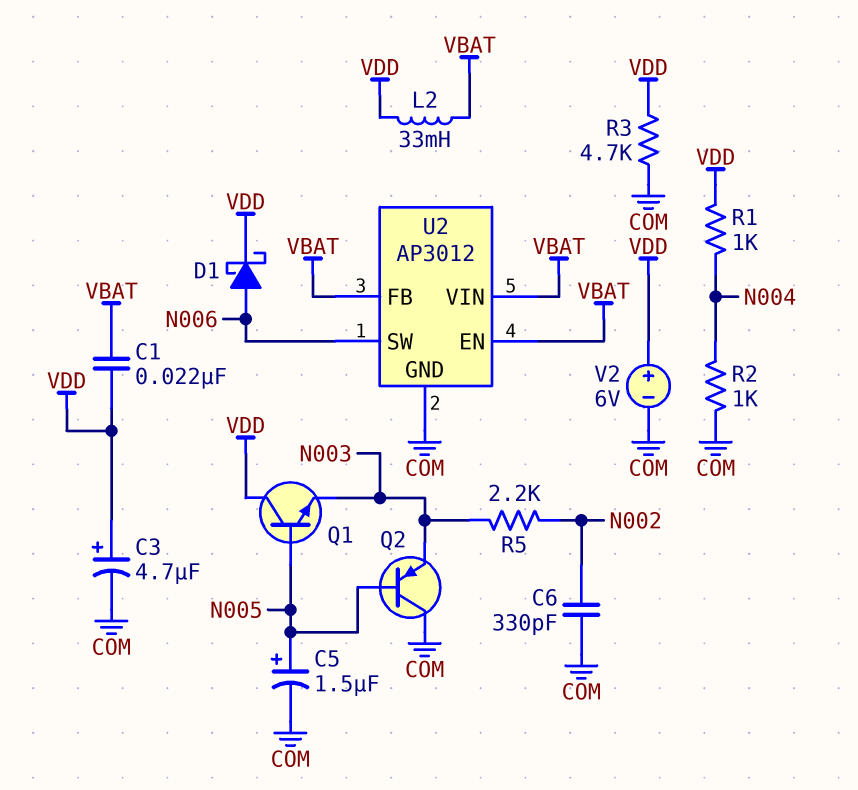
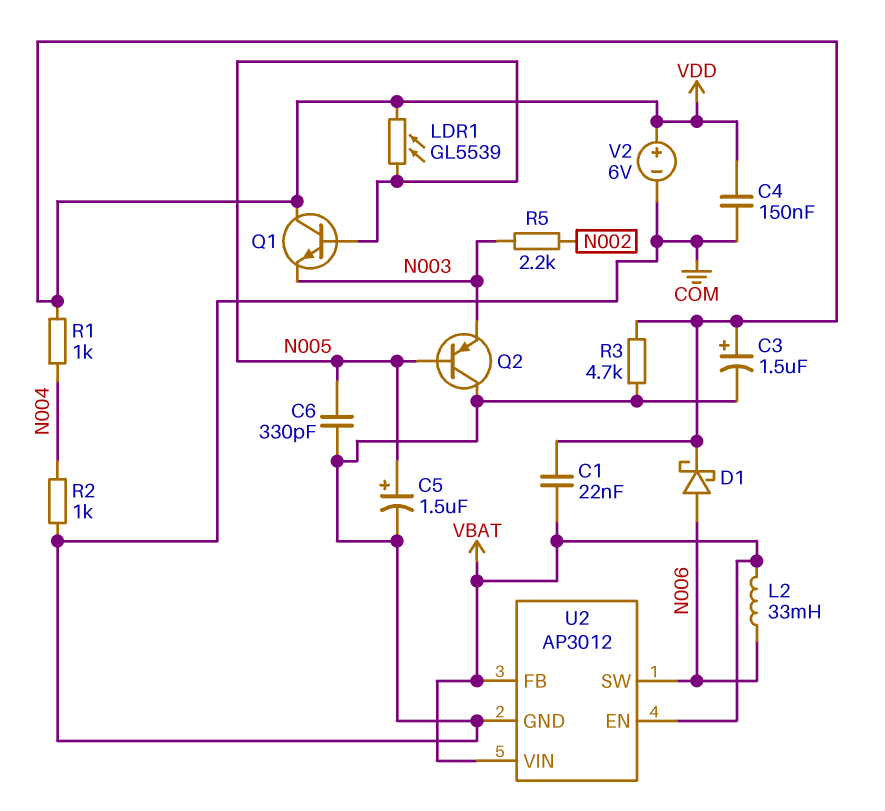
C3: 4.7uF (plus VDD, minus COM) -> 1.5uF (plus VDD, minus COM)
C4: none -> 150nF (COM, VDD)
C6: 330pF (COM, N002) -> 330pF (COM, N005)
L2: 33mH (VBAT, VDD) -> 33mH (N006, VBAT)
LDR1: none -> GL5539 (N005, VDD)

